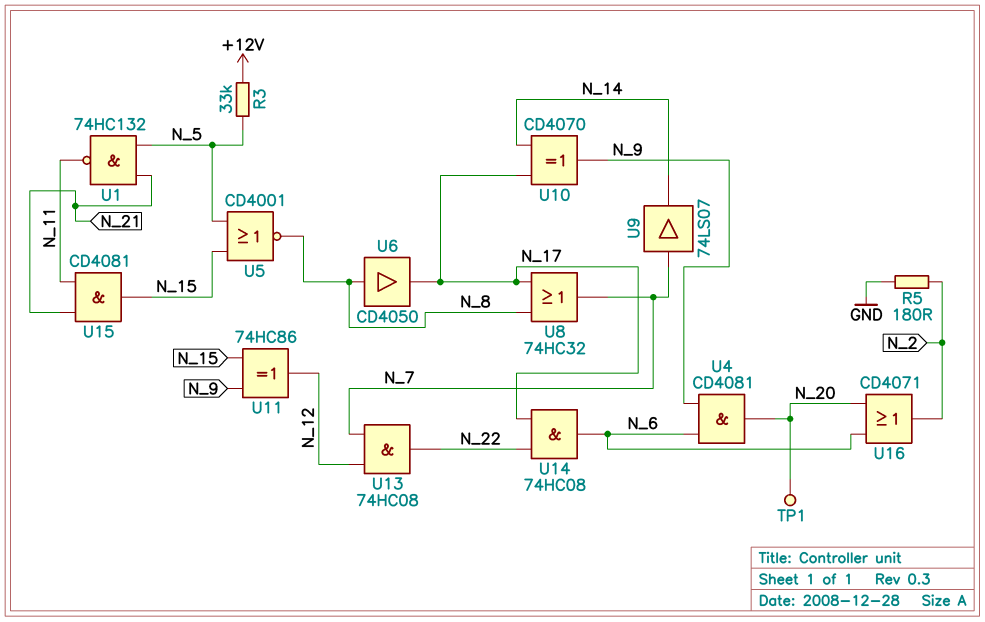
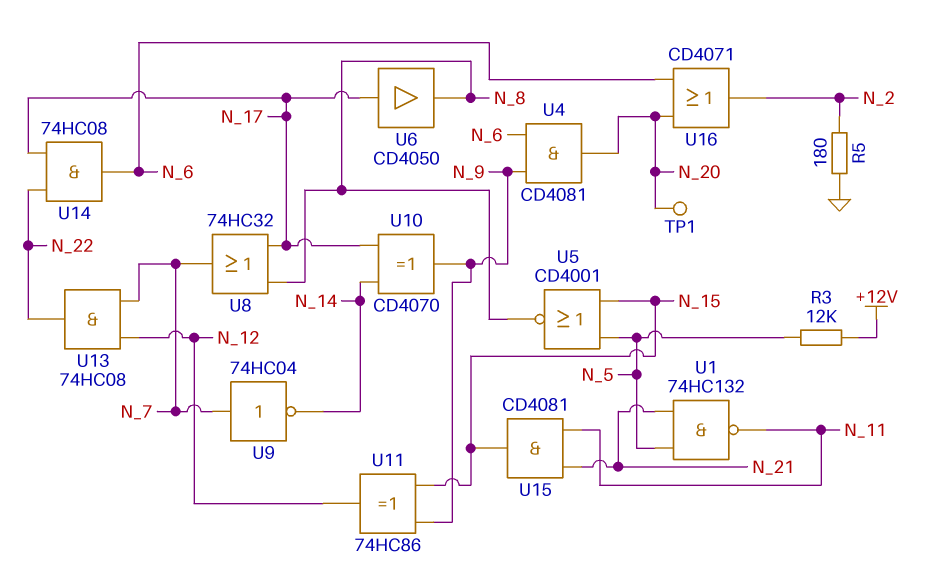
R3: 33k (+12V, N_5) -> 12k (+12V, N_5)
U6: buffer CD4050 (in N_8, out N_17) -> buffer CD4050 (in N_17, out N_8)
U9: buffer 74LS07 (in N_7, out N_14) -> NOT 74HC04 (in N_7, out N_14)

